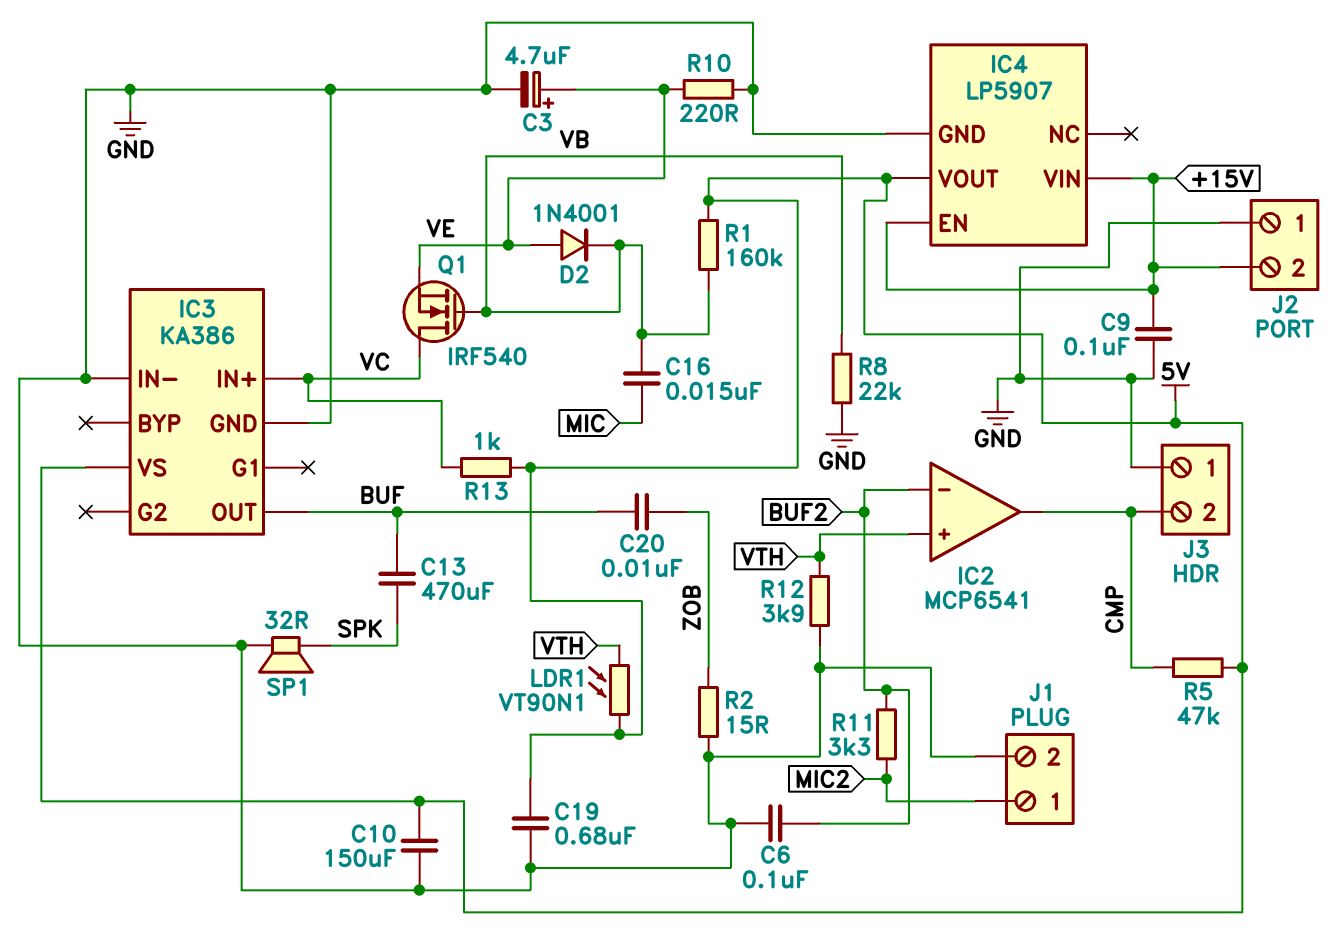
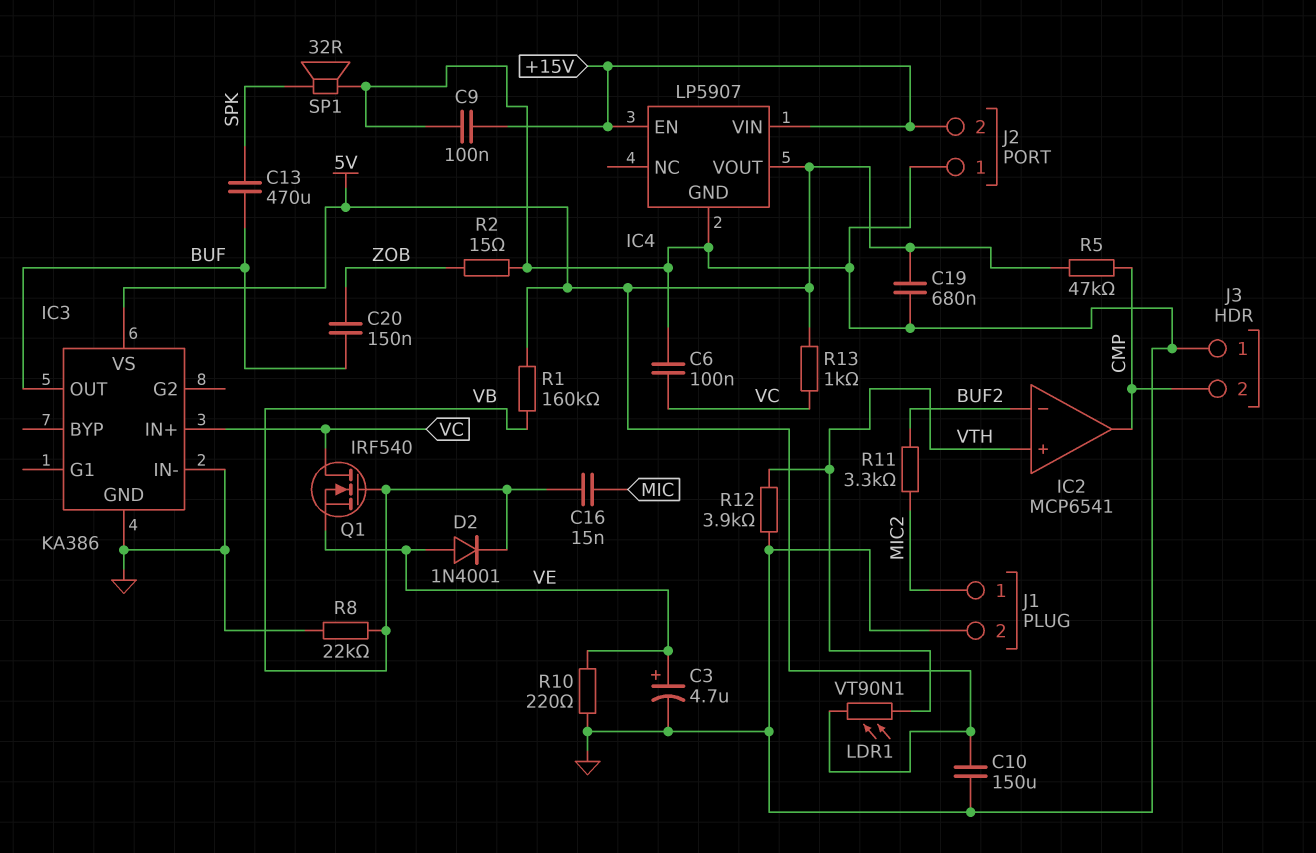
C6: 100nF (BUF2, GND) -> 100nF (GND, VC)
C20: 10nF (BUF, ZOB) -> 150nF (BUF, ZOB)

